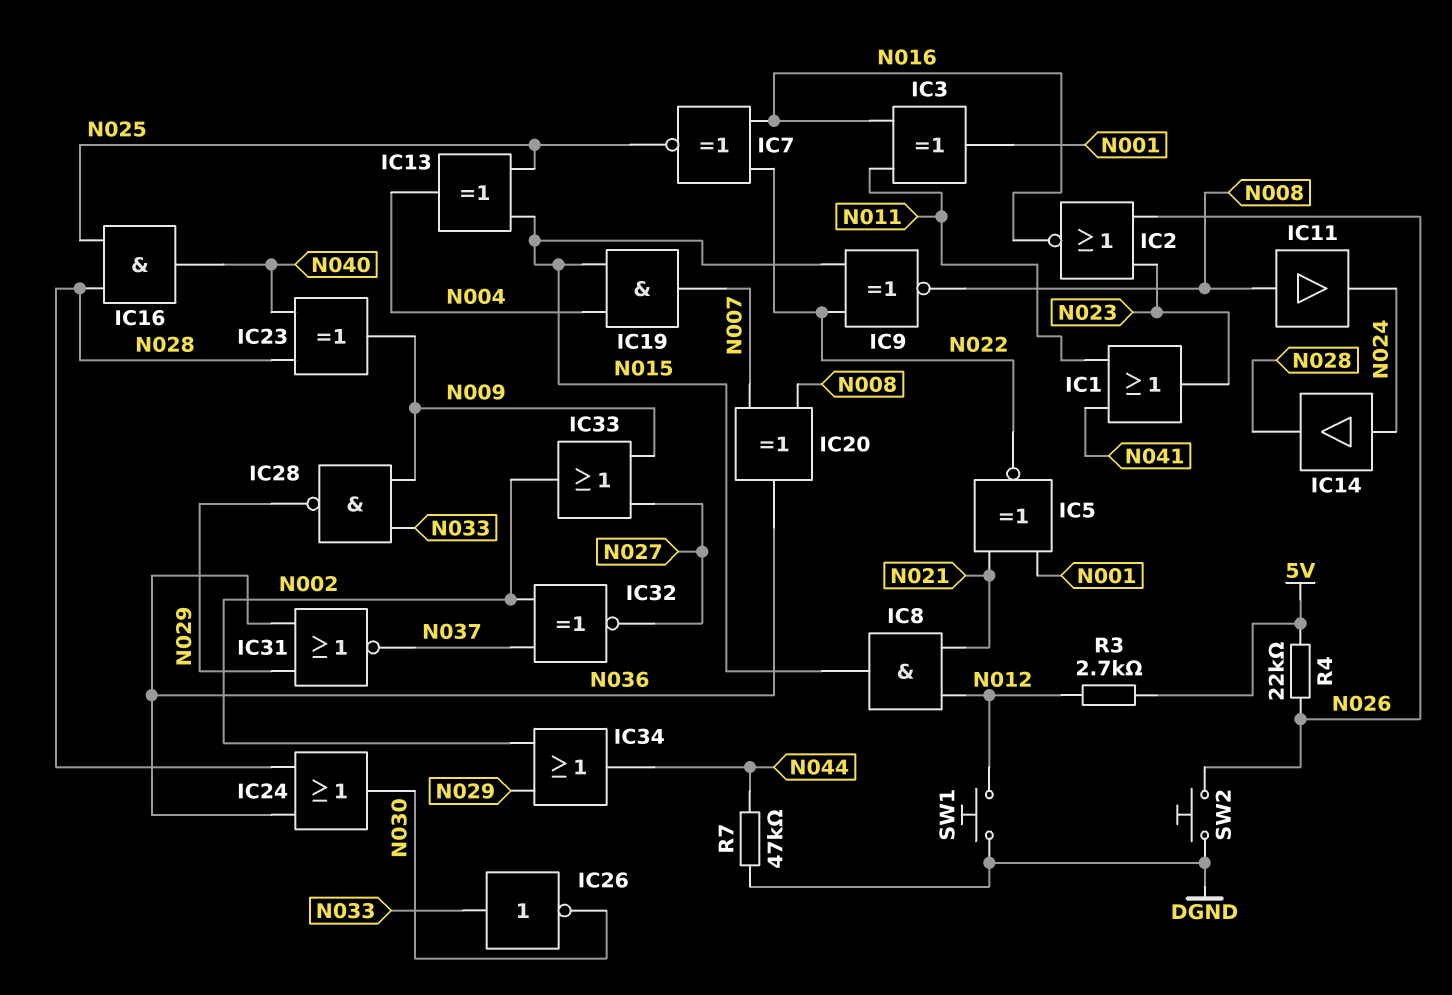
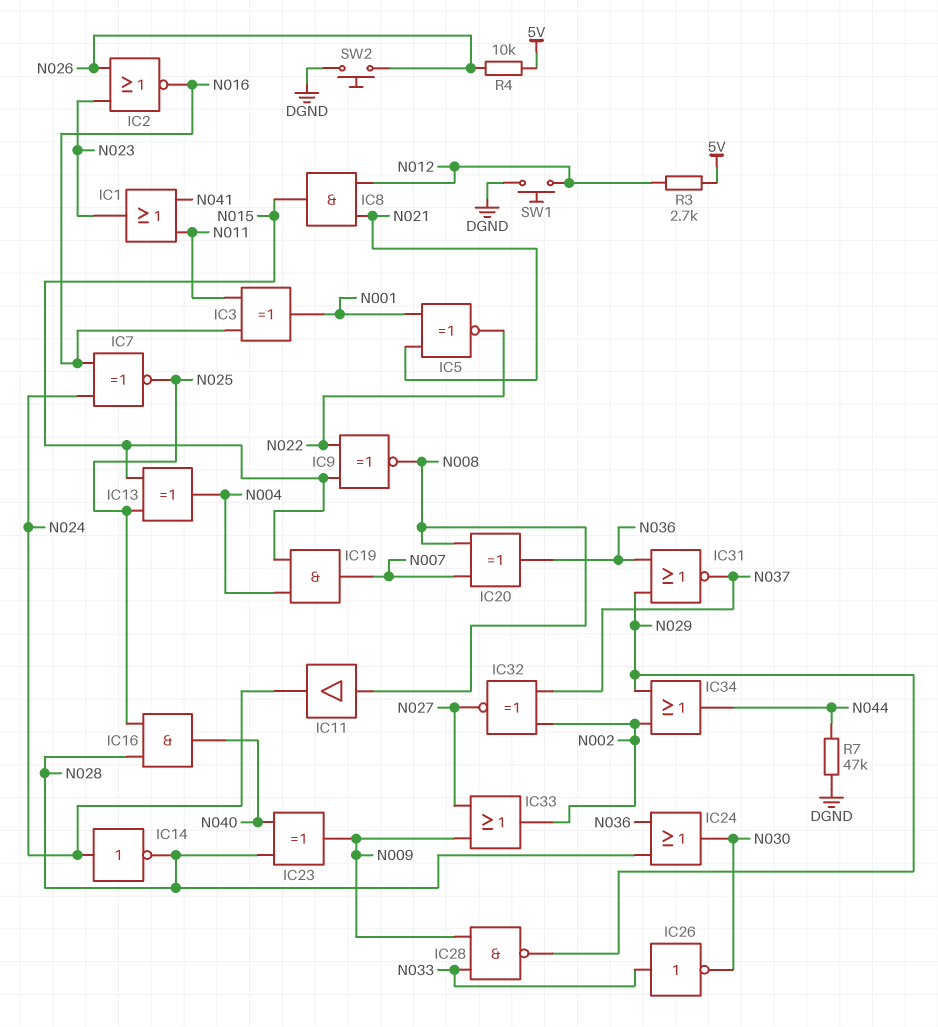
IC7: XNOR (in N016, in N022, out N025) -> XNOR (in N016, in N024, out N025)
IC14: buffer (in N024, out N028) -> NOT (in N024, out N028)
R4: 22k (5V, N026) -> 10k (5V, N026)

